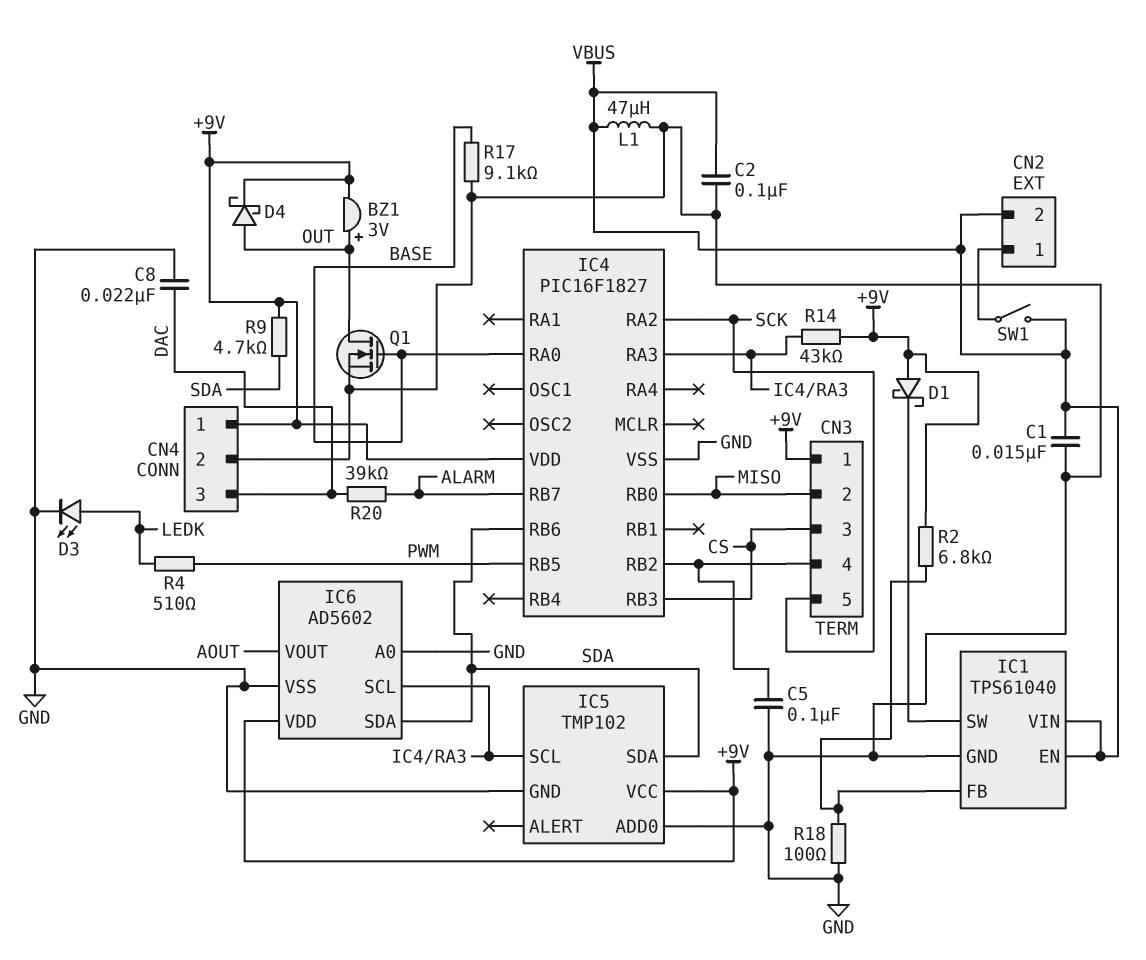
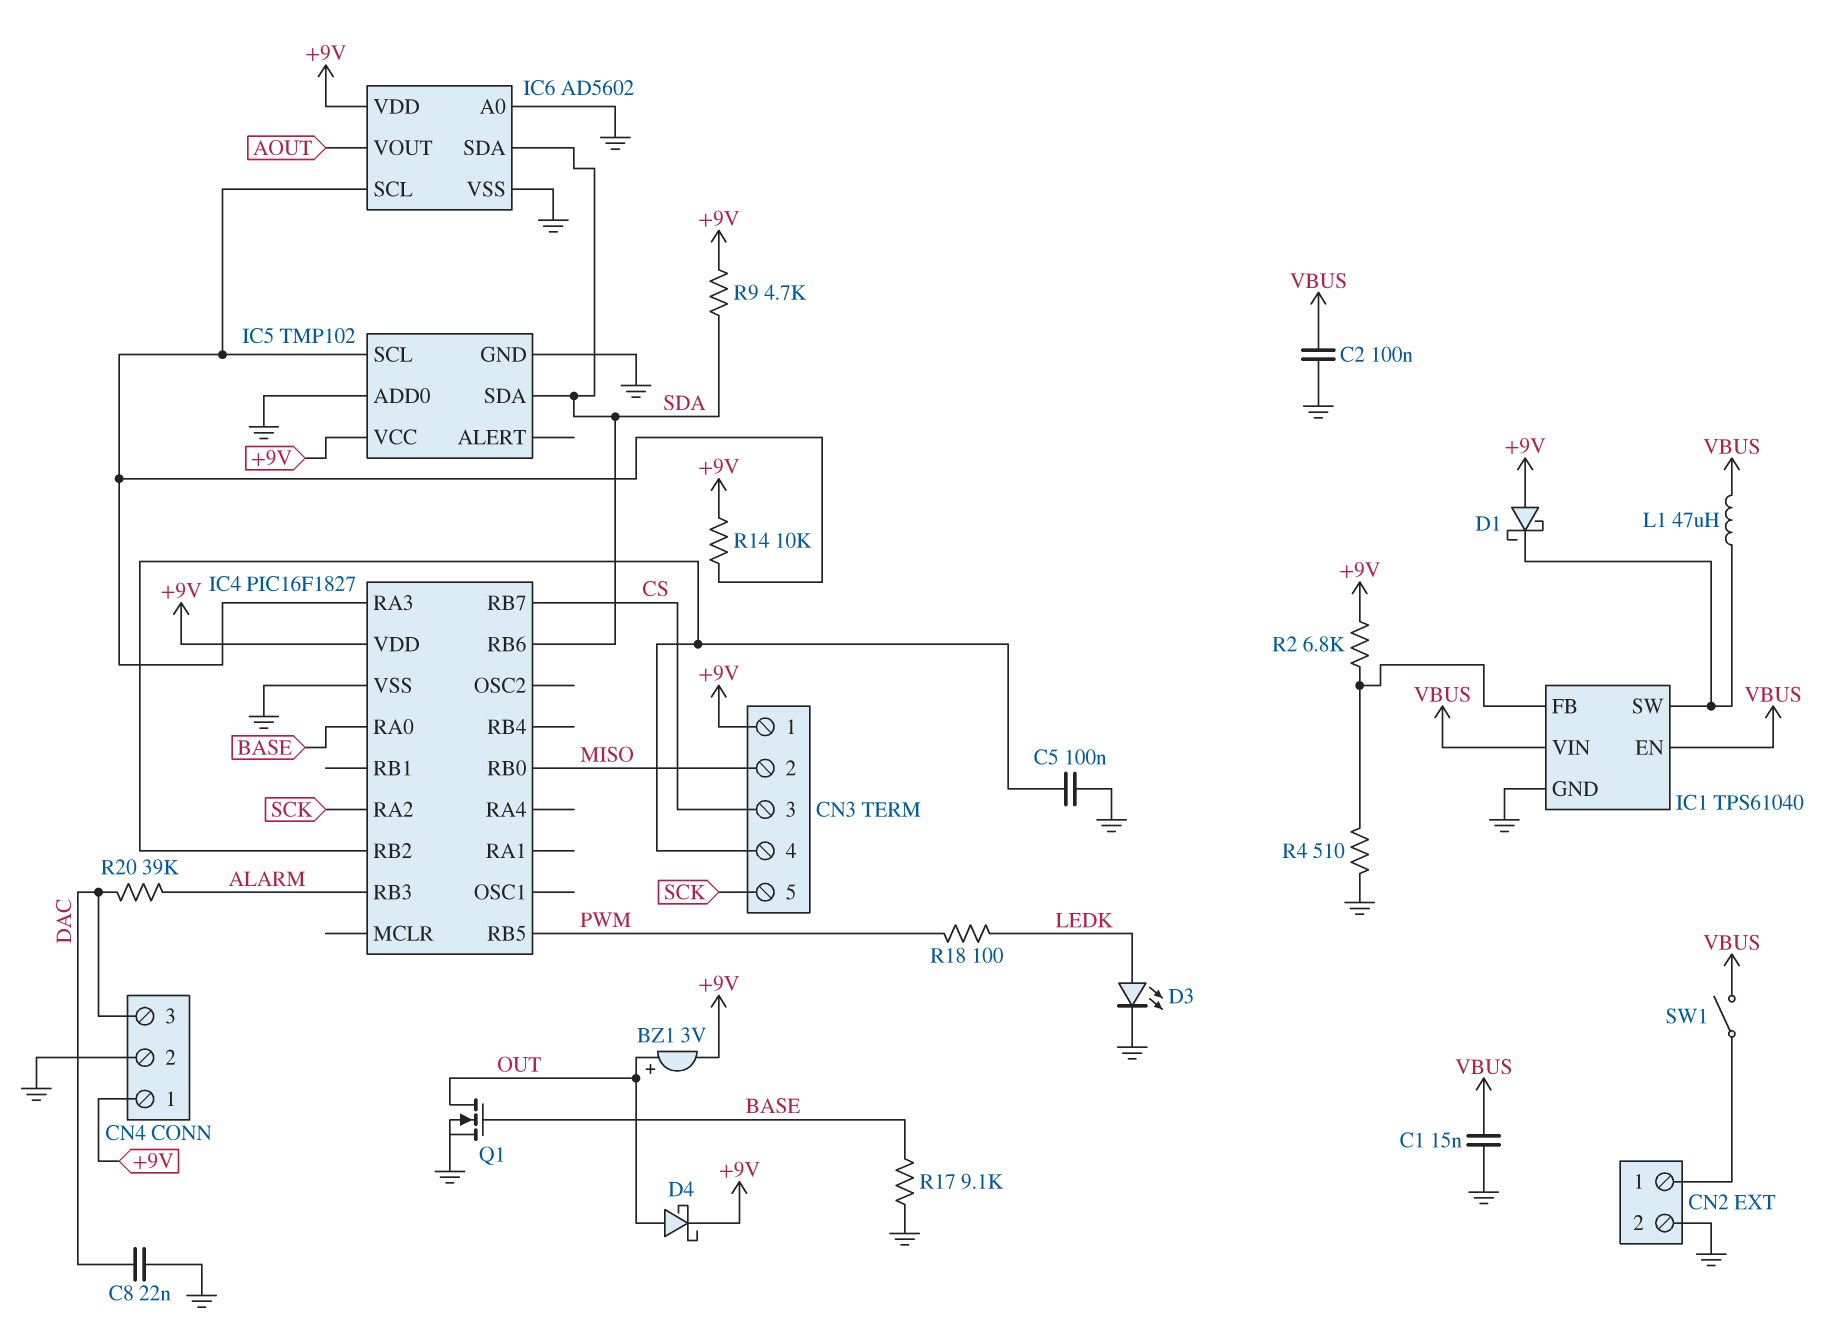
CN2 pin 2: VBUS -> GND
IC4 pin RB3: CS -> ALARM
IC4 pin RB7: ALARM -> CS
L1: 47uH (GND, VBUS) -> 47uH (IC1/SW, VBUS)
R4: 510 (LEDK, PWM) -> 510 (GND, IC1/FB)
R14: 43k (+9V, IC4/RA3) -> 10k (+9V, IC4/RA3)
R18: 100 (GND, IC1/FB) -> 100 (LEDK, PWM)

